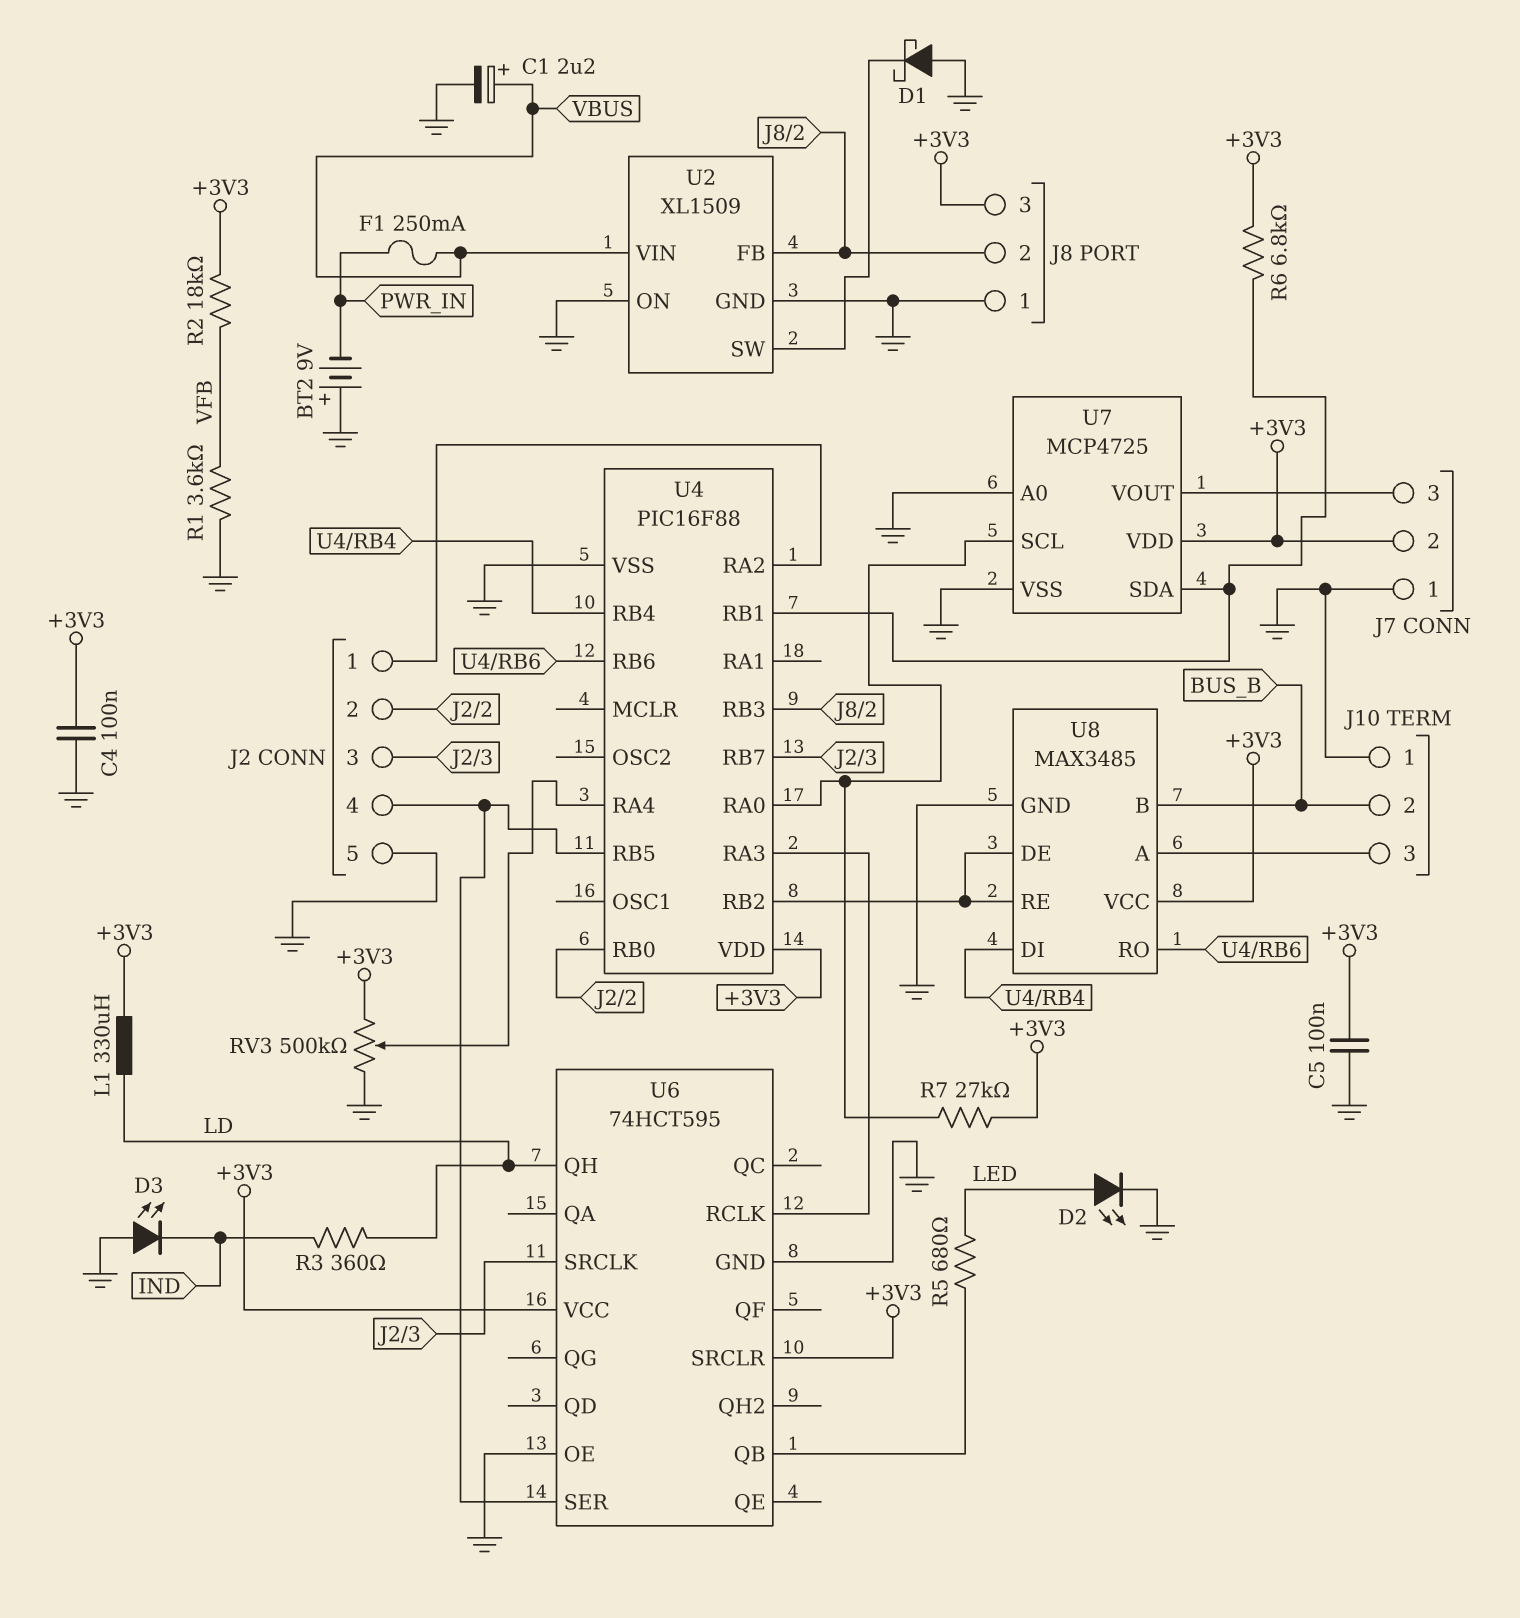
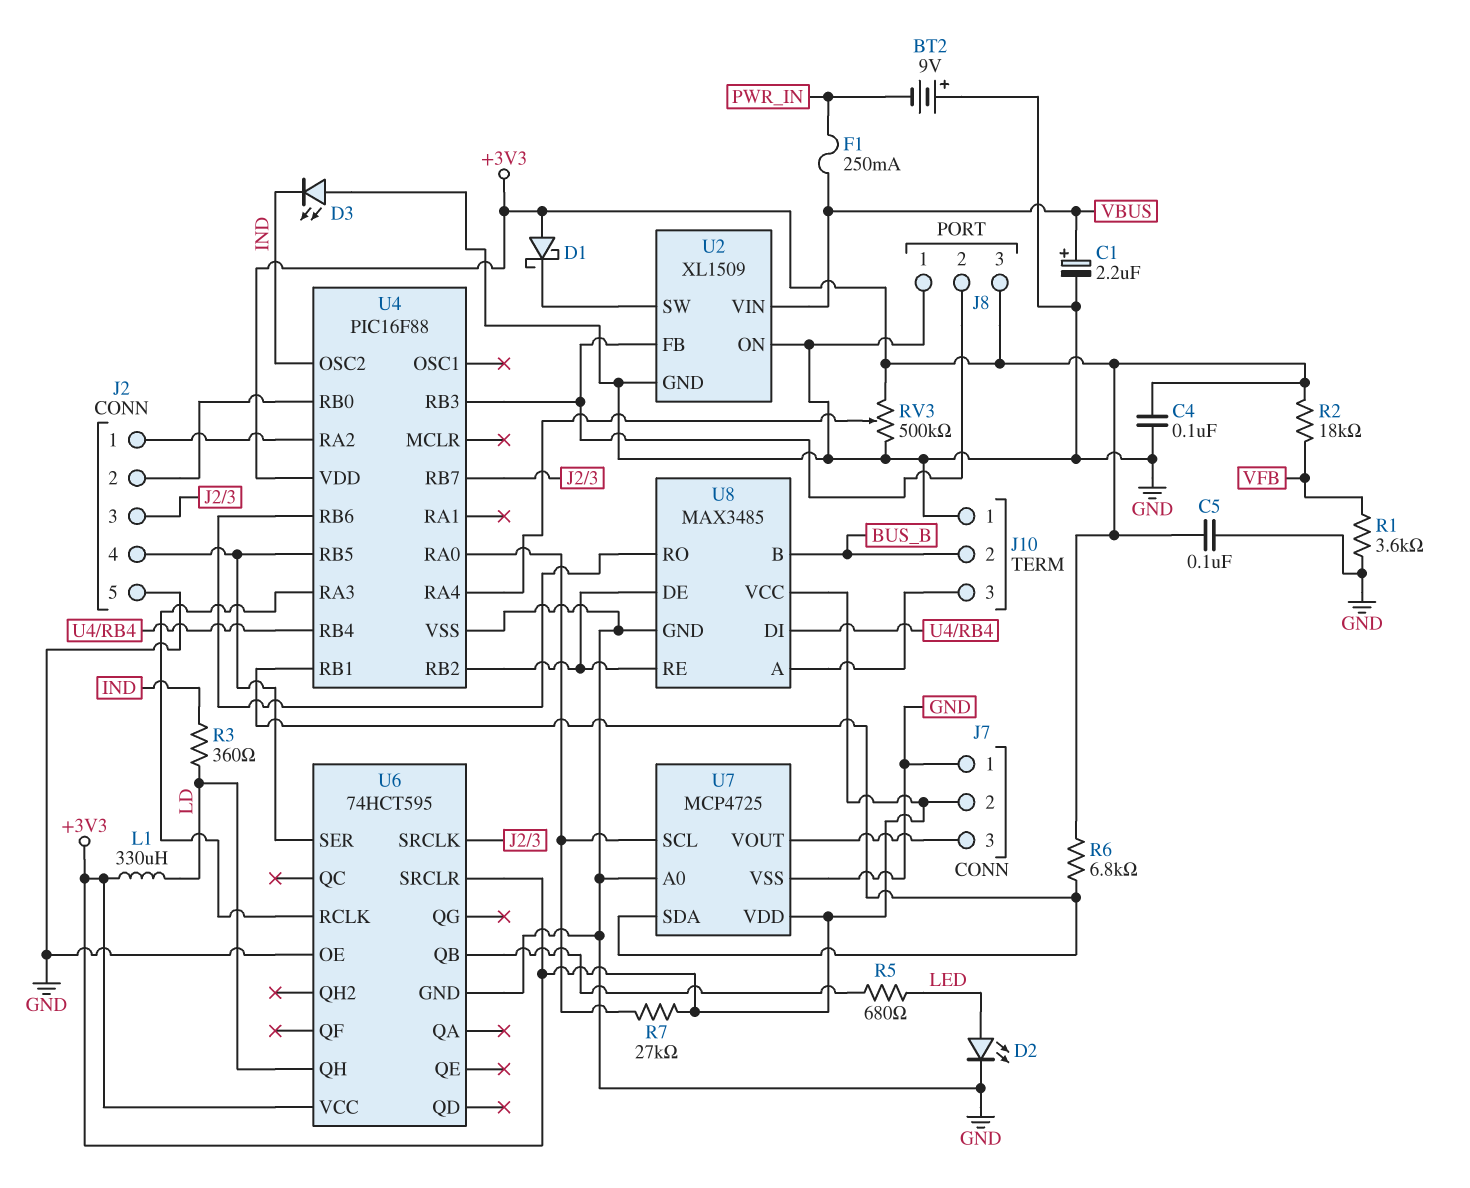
D1: schottky (A GND, K U2/SW) -> schottky (A +3V3, K U2/SW)
U4 pin OSC2: none -> IND

